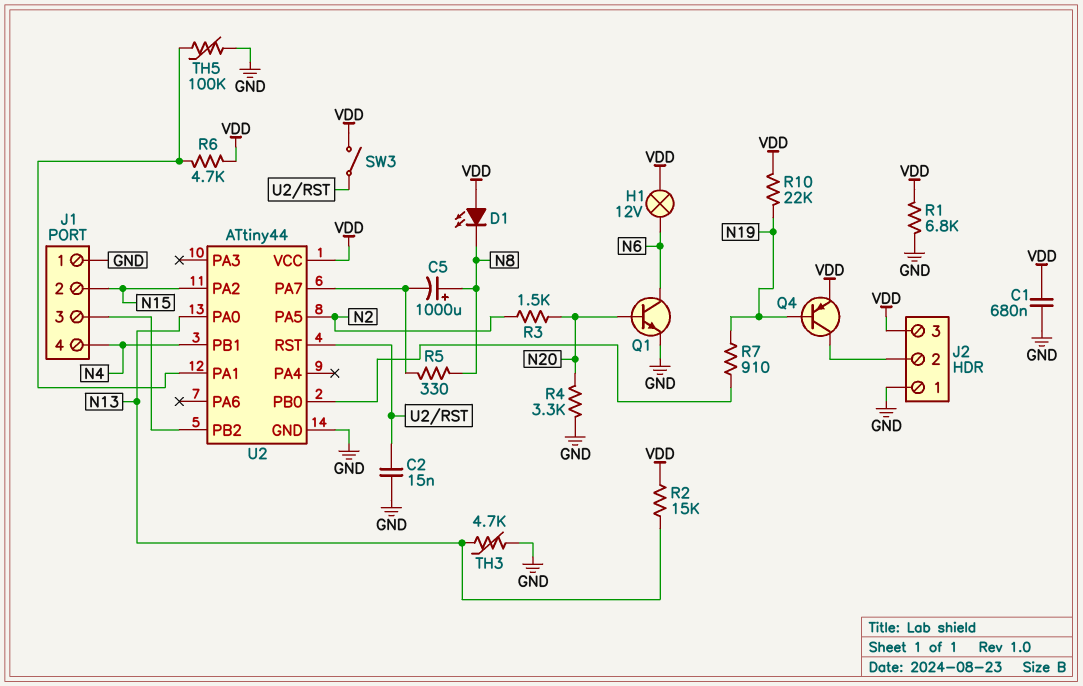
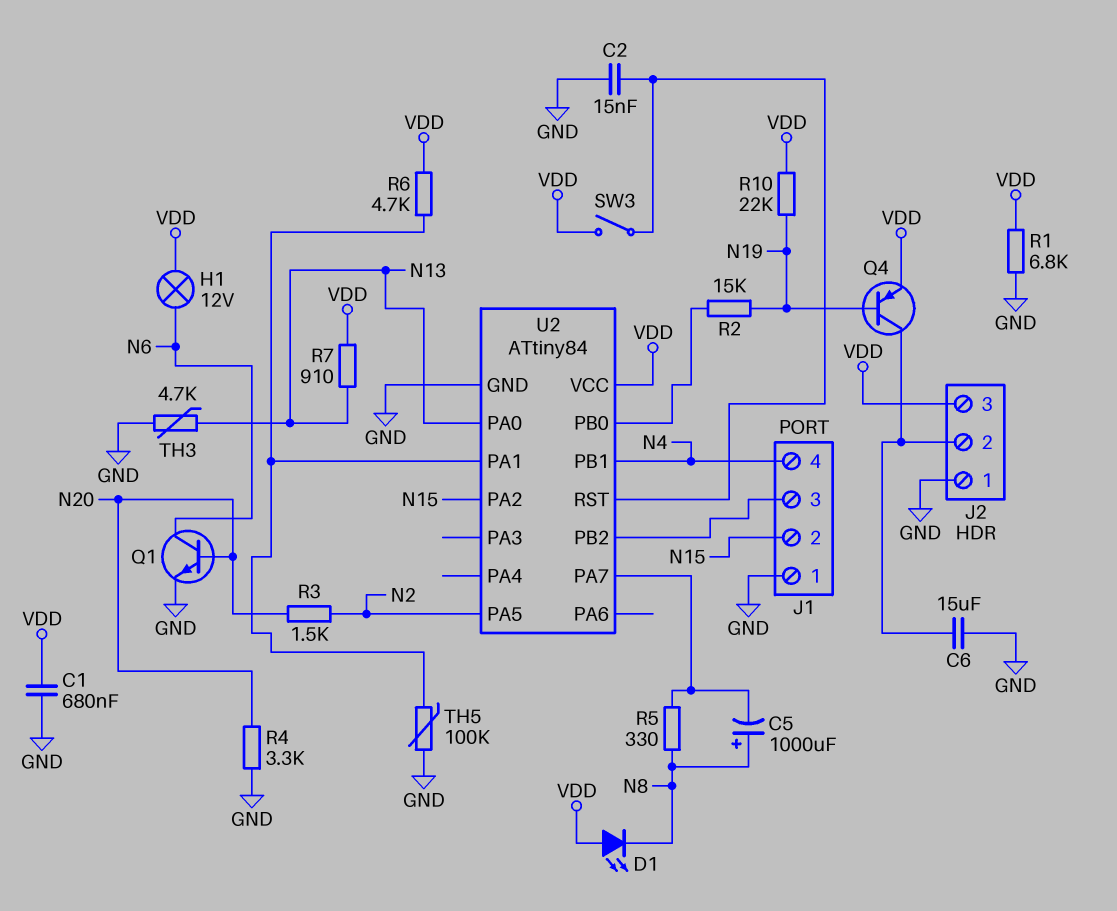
C6: none -> 15uF (GND, J2/2)
R2: 15k (N13, VDD) -> 15k (N19, U2/PB0)
R7: 910 (N19, U2/PB0) -> 910 (N13, VDD)
U2: ATtiny44 -> ATtiny84

